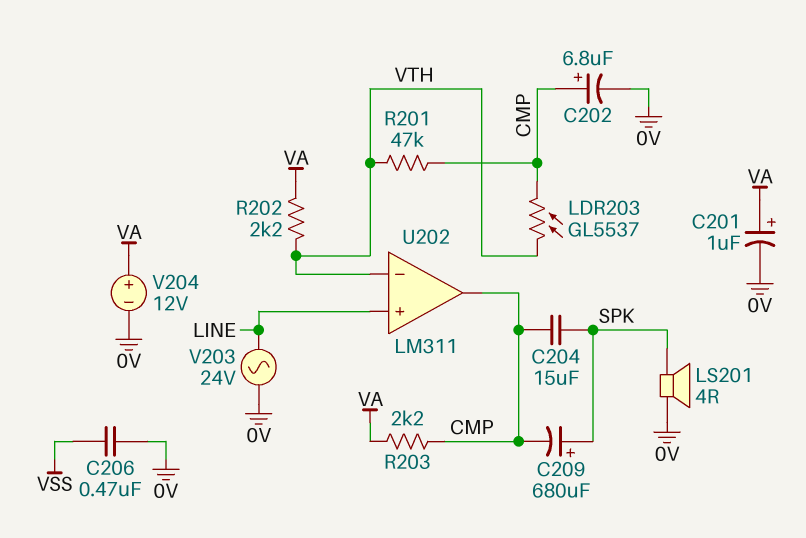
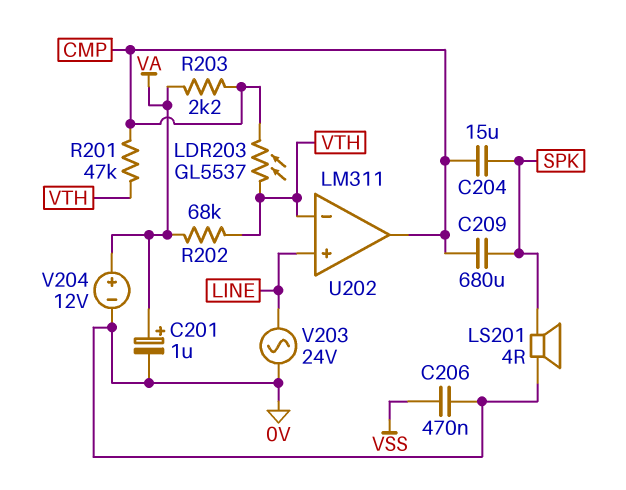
C202: 6.8uF (plus CMP, minus 0V) -> none
C209: 680uF (plus SPK, minus CMP) -> 680uF (CMP, SPK)
R202: 2.2k (VA, VTH) -> 68k (VA, VTH)

